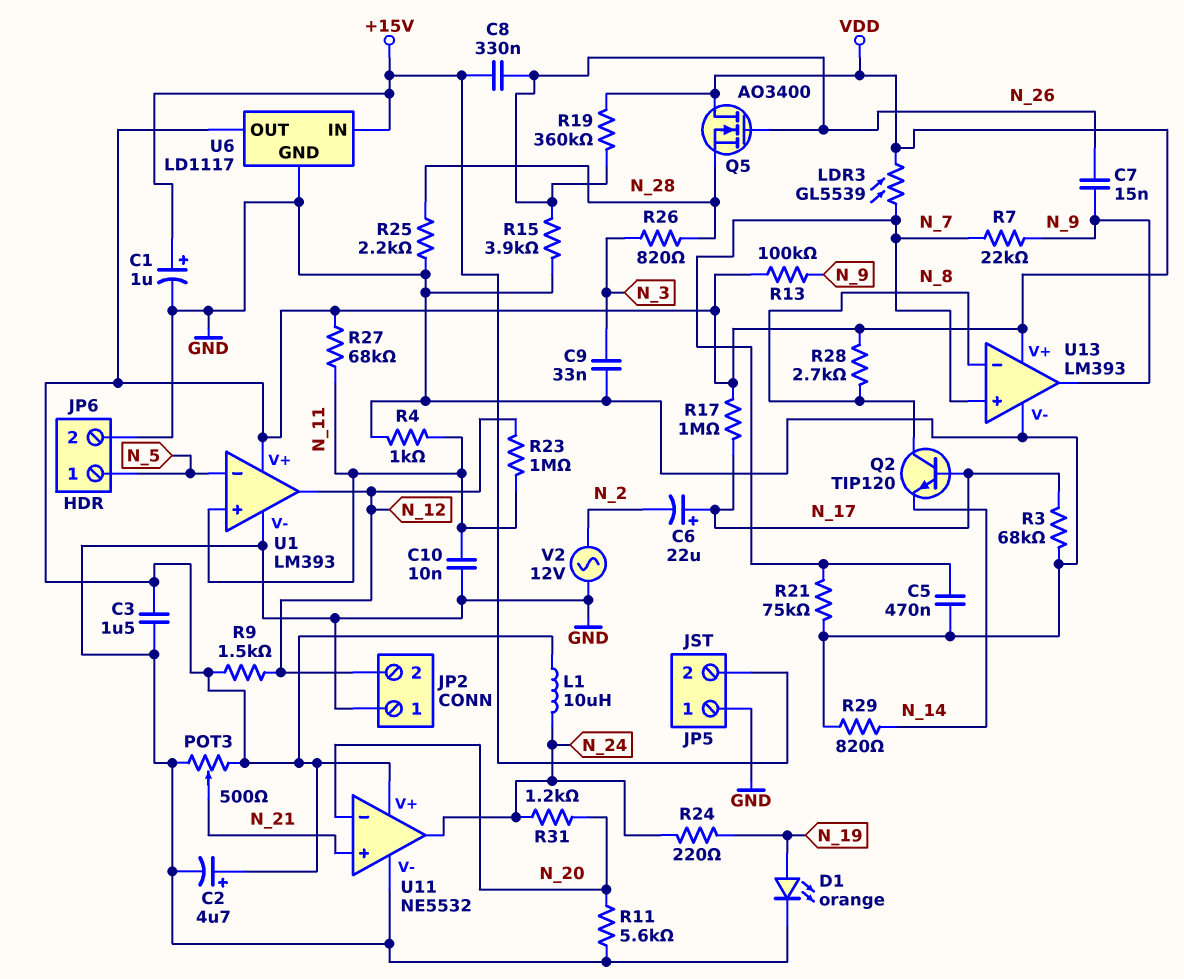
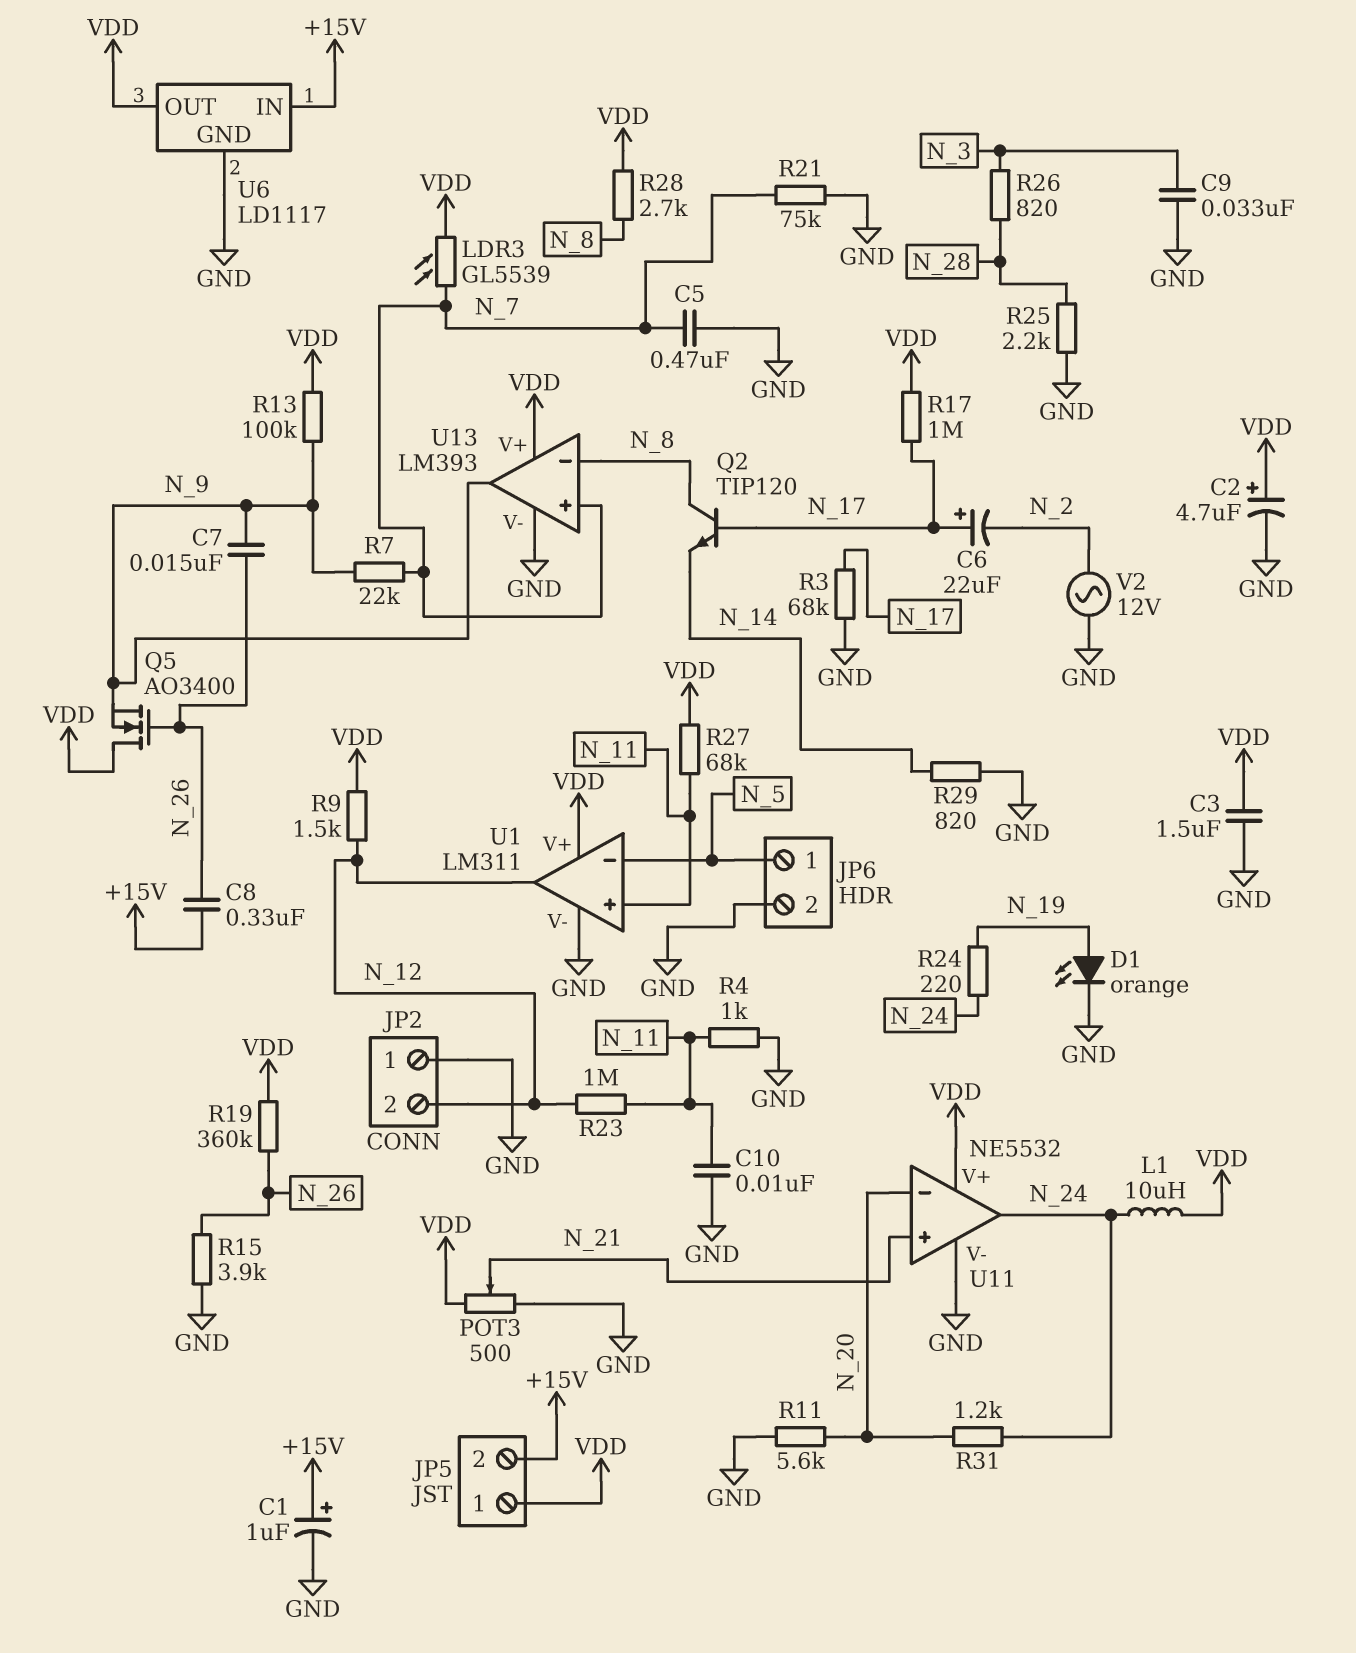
JP5 pin 1: GND -> VDD
Q5: NMOS AO3400 (G N_26, D VDD, S N_28) -> NMOS AO3400 (G N_26, D VDD, S N_9)
U1: LM393 -> LM311

